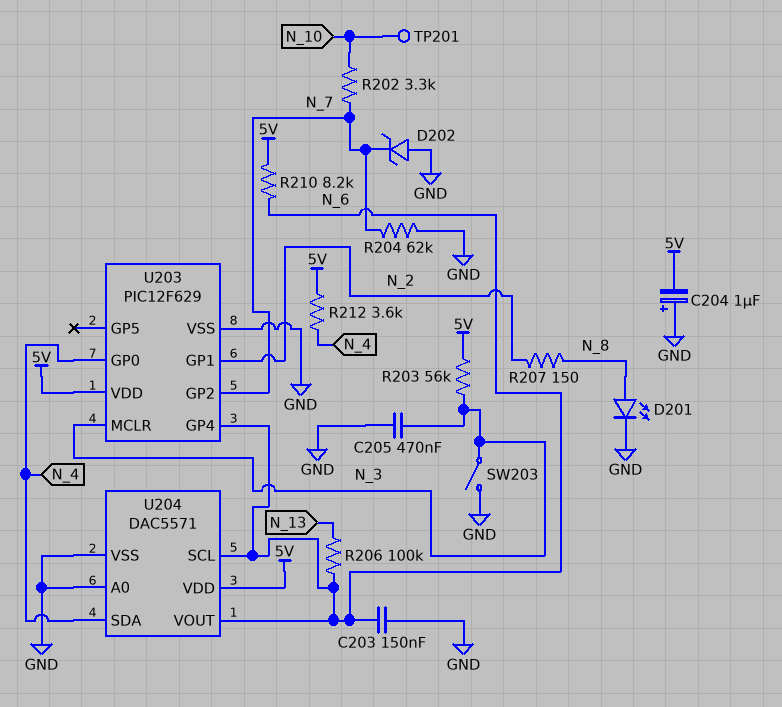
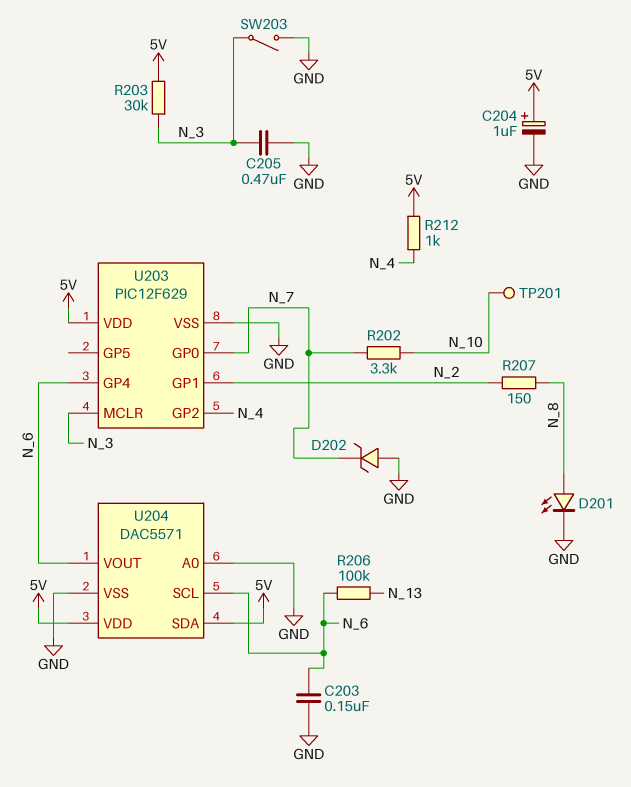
C204: 1uF (plus GND, minus 5V) -> 1uF (plus 5V, minus GND)
R203: 56k (5V, N_3) -> 30k (5V, N_3)
R204: 62k (GND, N_7) -> none
R210: 8.2k (5V, N_6) -> none
R212: 3.6k (5V, N_4) -> 1k (5V, N_4)
U203 pin GP0: N_4 -> N_7
U203 pin GP2: N_7 -> N_4
U204 pin SDA: N_4 -> 5V

